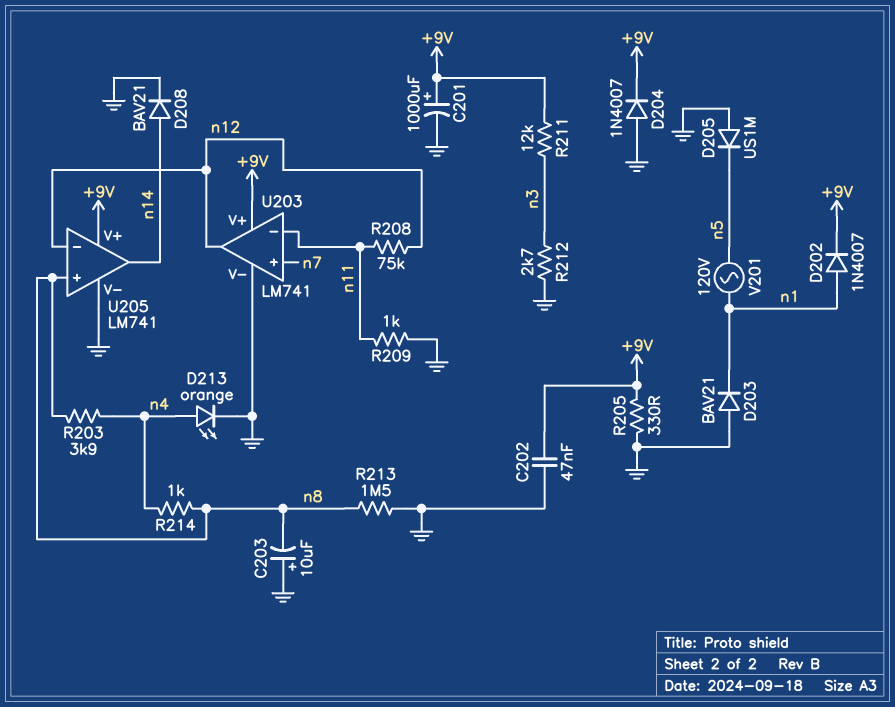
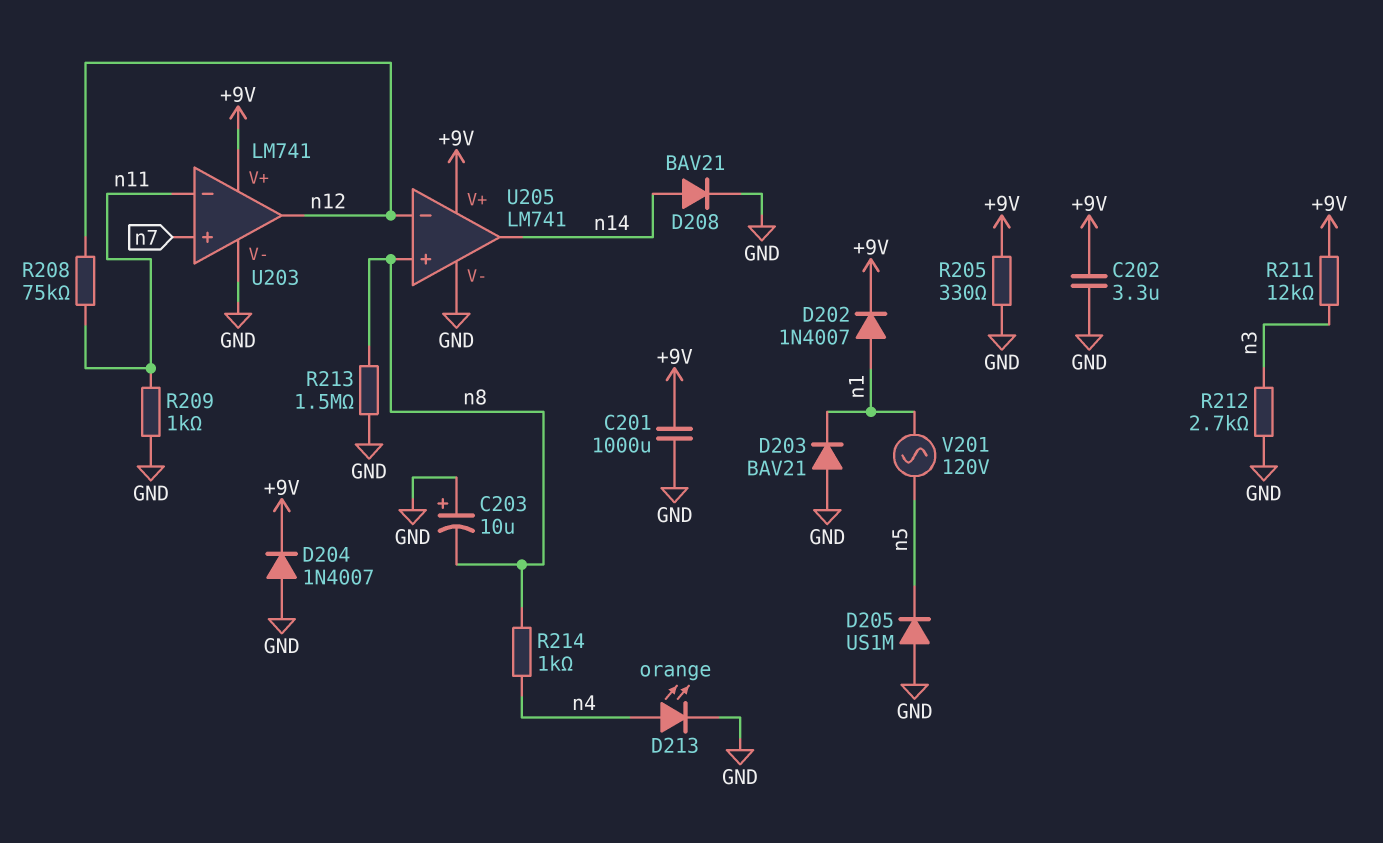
C201: 1000uF (plus +9V, minus GND) -> 1000uF (+9V, GND)
C202: 47nF (+9V, GND) -> 3.3uF (+9V, GND)
R203: 3.9k (n4, n8) -> none

